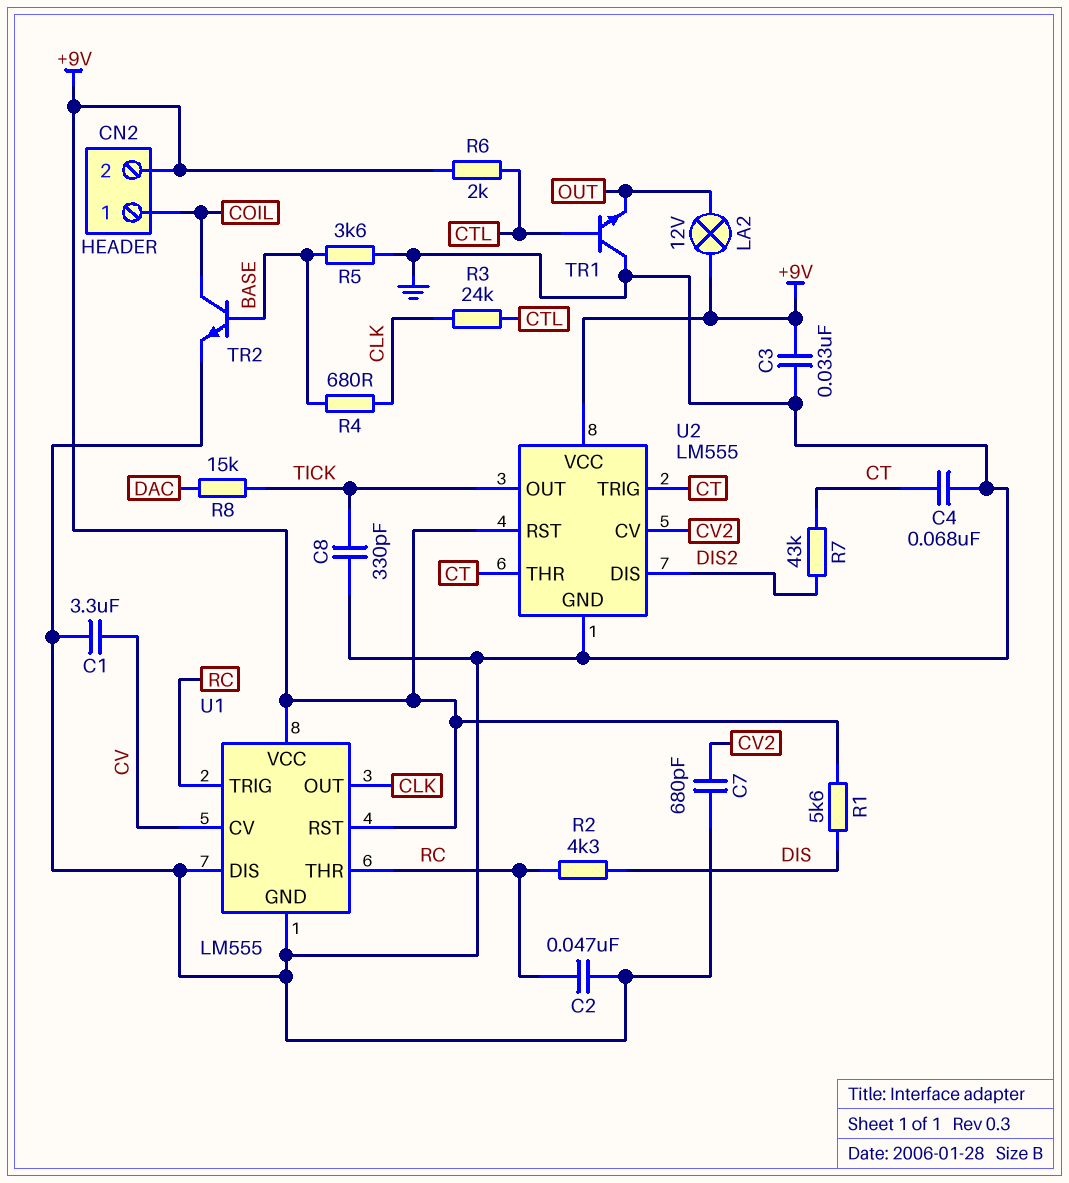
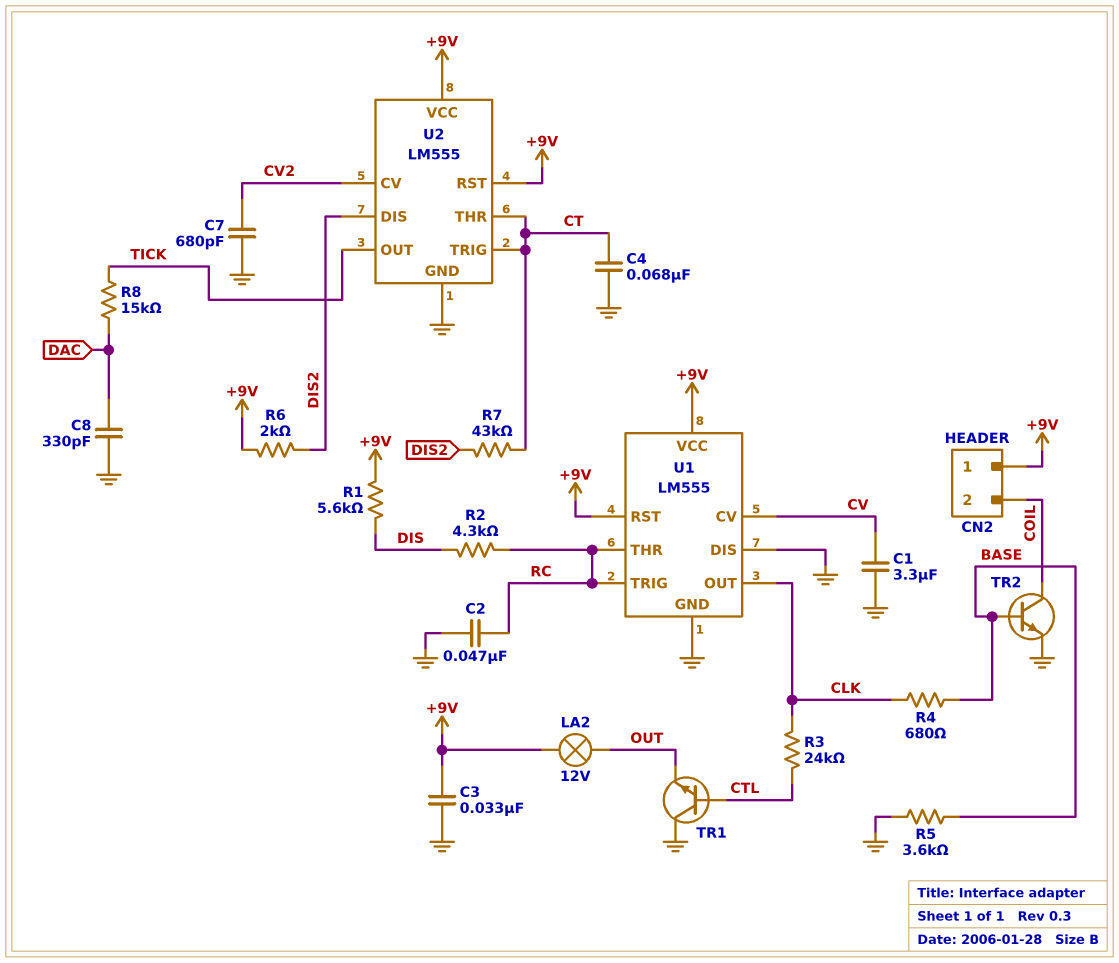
C8: 330pF (GND, TICK) -> 330pF (DAC, GND)
CN2 pin 1: COIL -> +9V
CN2 pin 2: +9V -> COIL
R6: 2k (+9V, CTL) -> 2k (+9V, DIS2)

